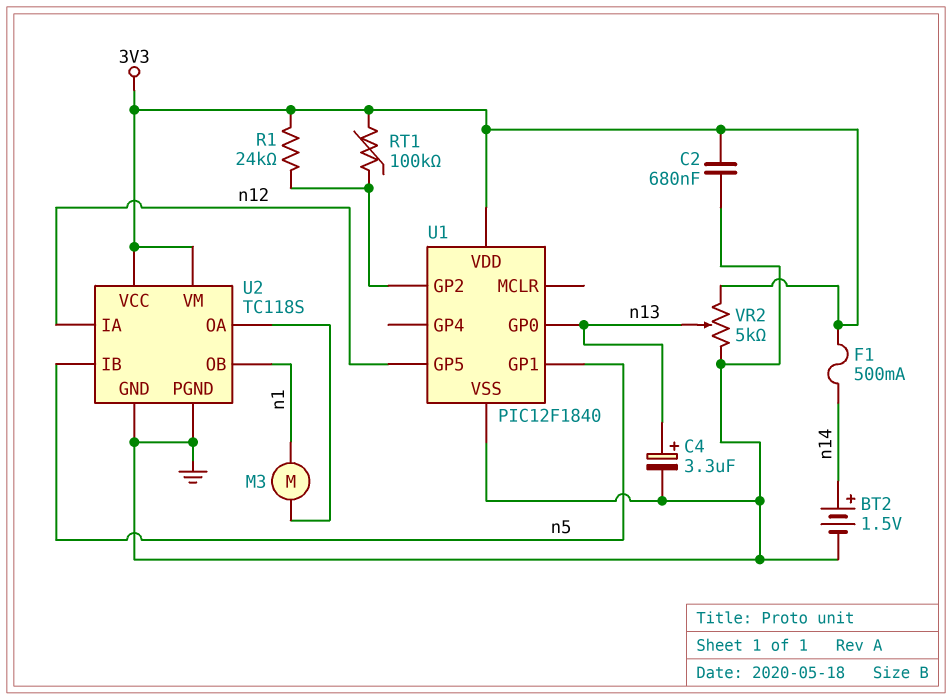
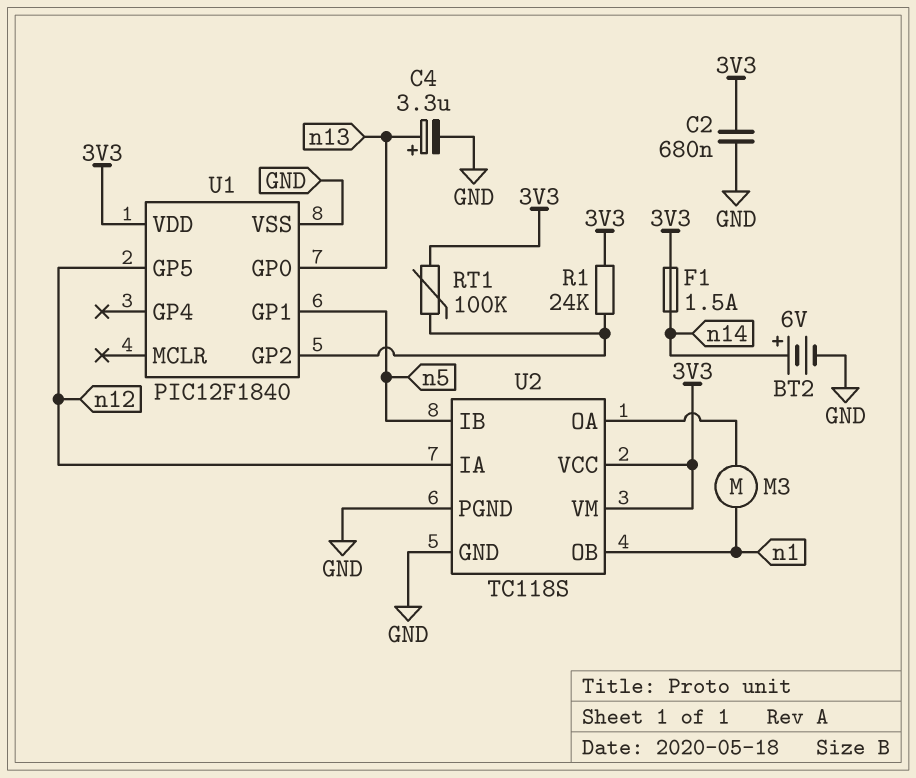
BT2: 1.5V (plus n14, minus GND) -> 6V (plus n14, minus GND)
F1: 500mA (3V3, n14) -> 1.5A (3V3, n14)
VR2: 5k (3V3, GND, wiper n13) -> none

